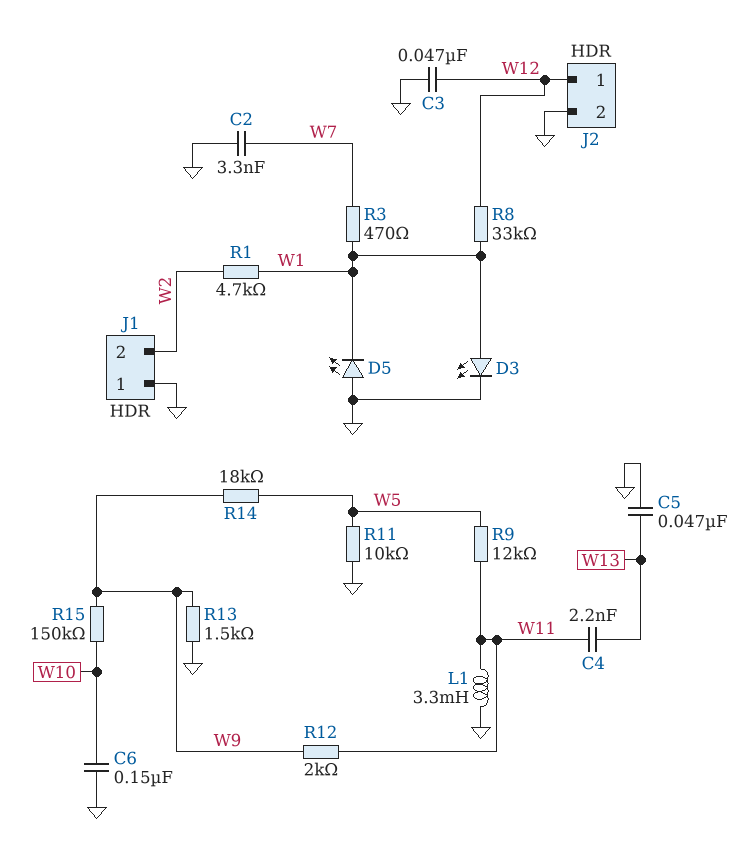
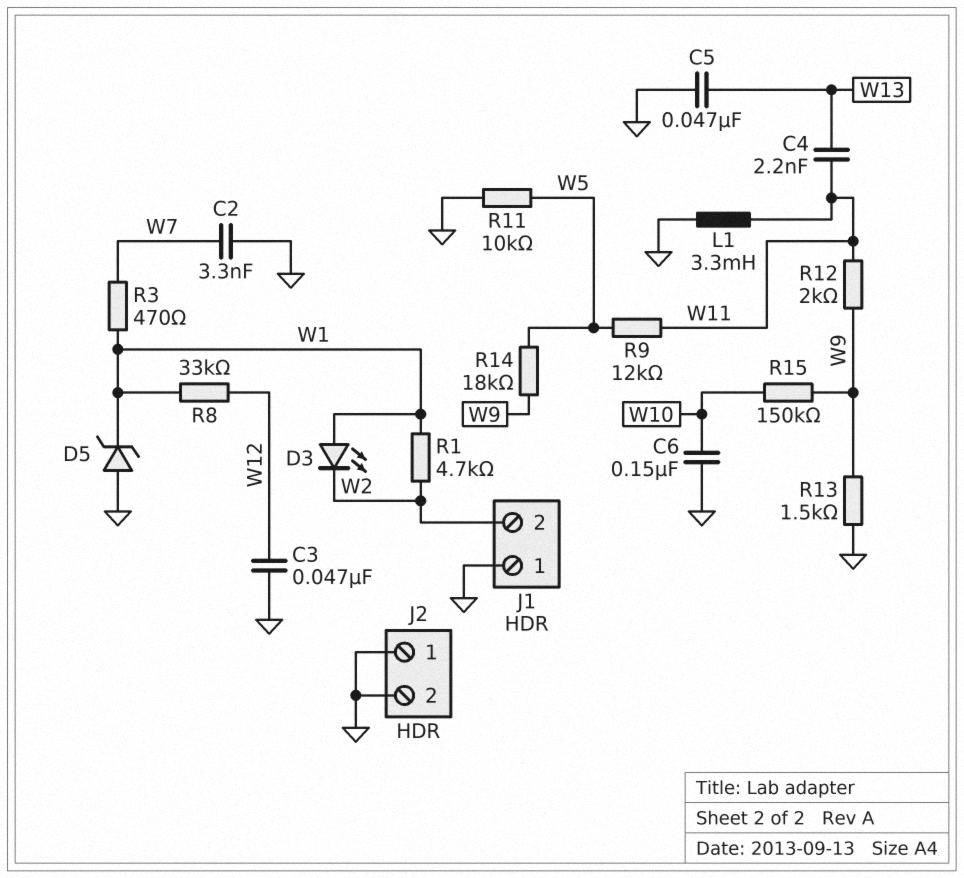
D3: LED (A W1, K GND) -> LED (A W1, K W2)
D5: LED (A GND, K W1) -> zener (A GND, K W1)
J2 pin 1: W12 -> GND

